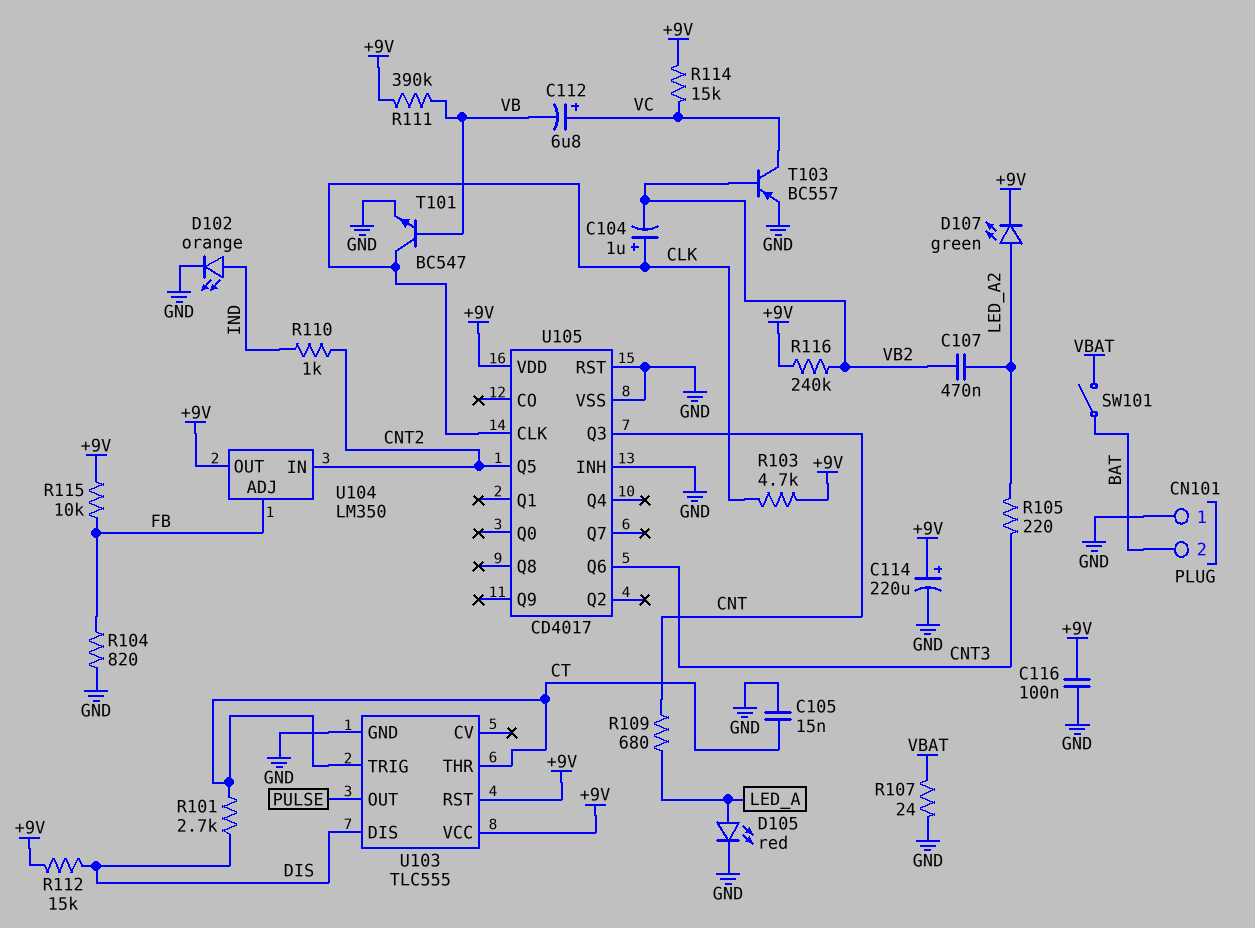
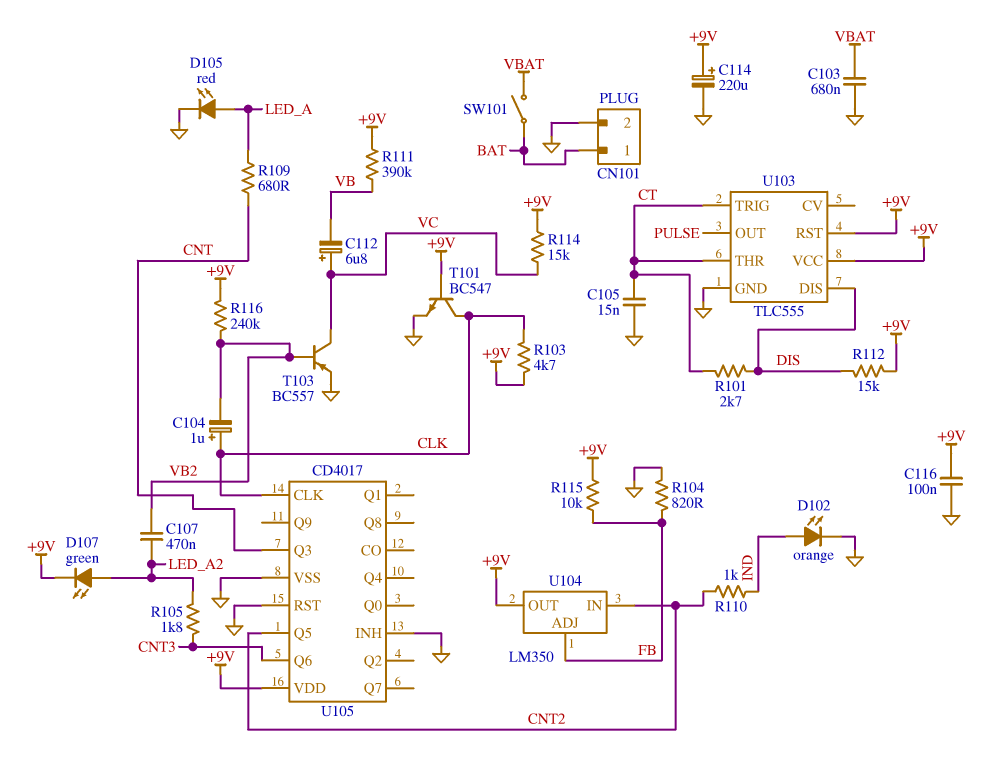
C103: none -> 680nF (GND, VBAT)
CN101 pin 1: GND -> BAT
CN101 pin 2: BAT -> GND
R105: 220 (CNT3, LED_A2) -> 1.8k (CNT3, LED_A2)
R107: 24 (GND, VBAT) -> none
T101: NPN BC547 (B VB, C CLK, E GND) -> NPN BC547 (B +9V, C CLK, E GND)

